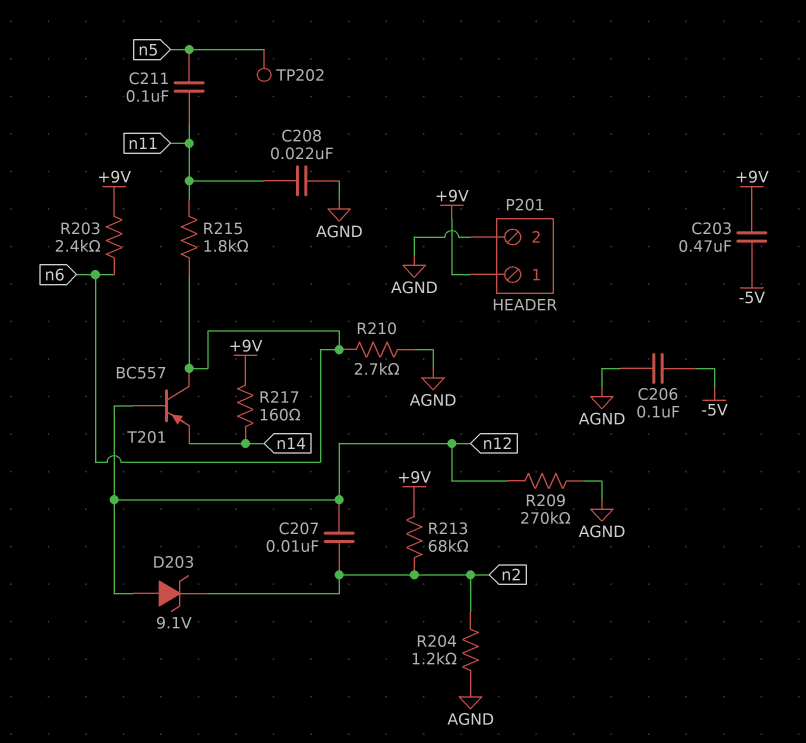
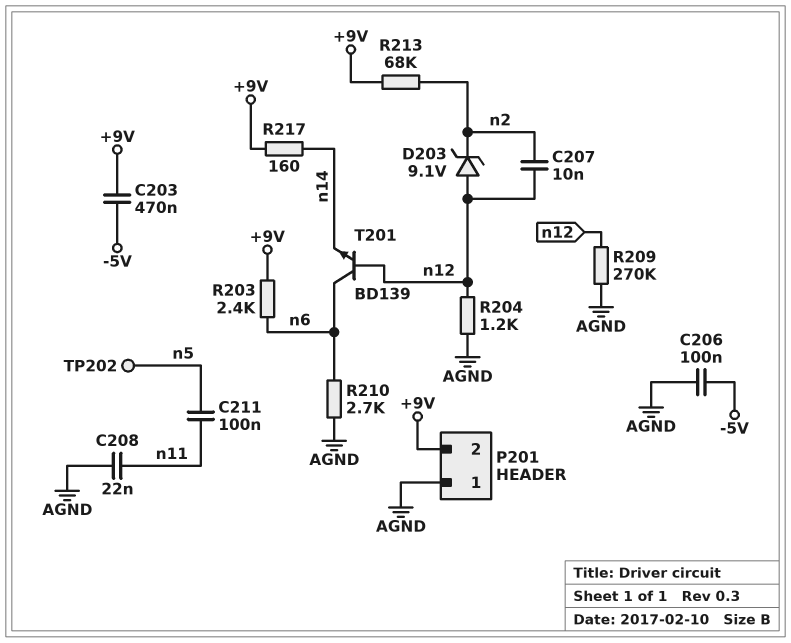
P201 pin 1: +9V -> AGND
P201 pin 2: AGND -> +9V
R204: 1.2k (AGND, n2) -> 1.2k (AGND, n12)
R215: 1.8k (n6, n11) -> none
T201: PNP BC557 (B n12, C n6, E n14) -> NPN BD139 (B n12, C n6, E n14)

